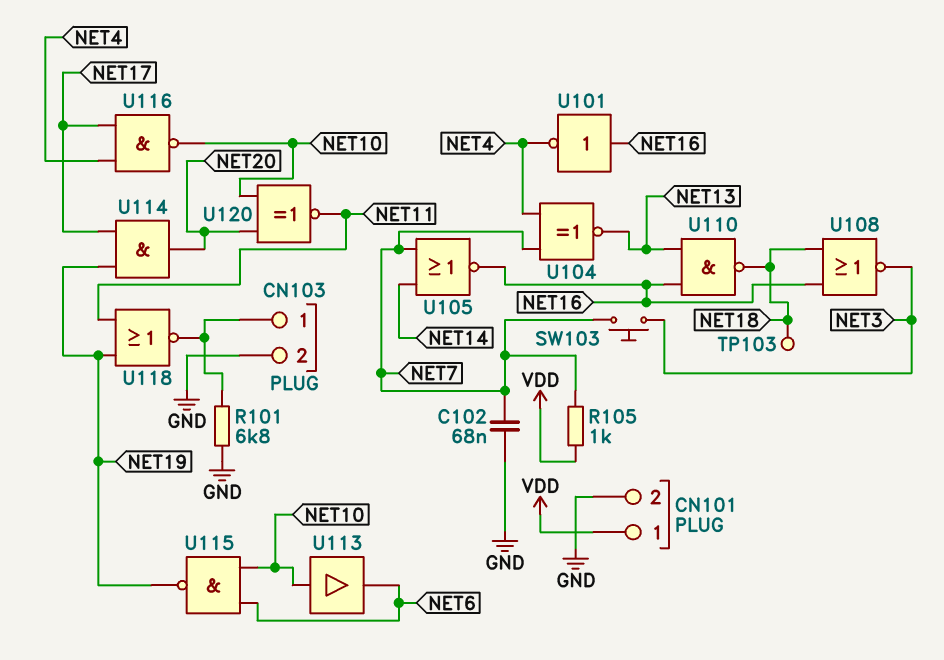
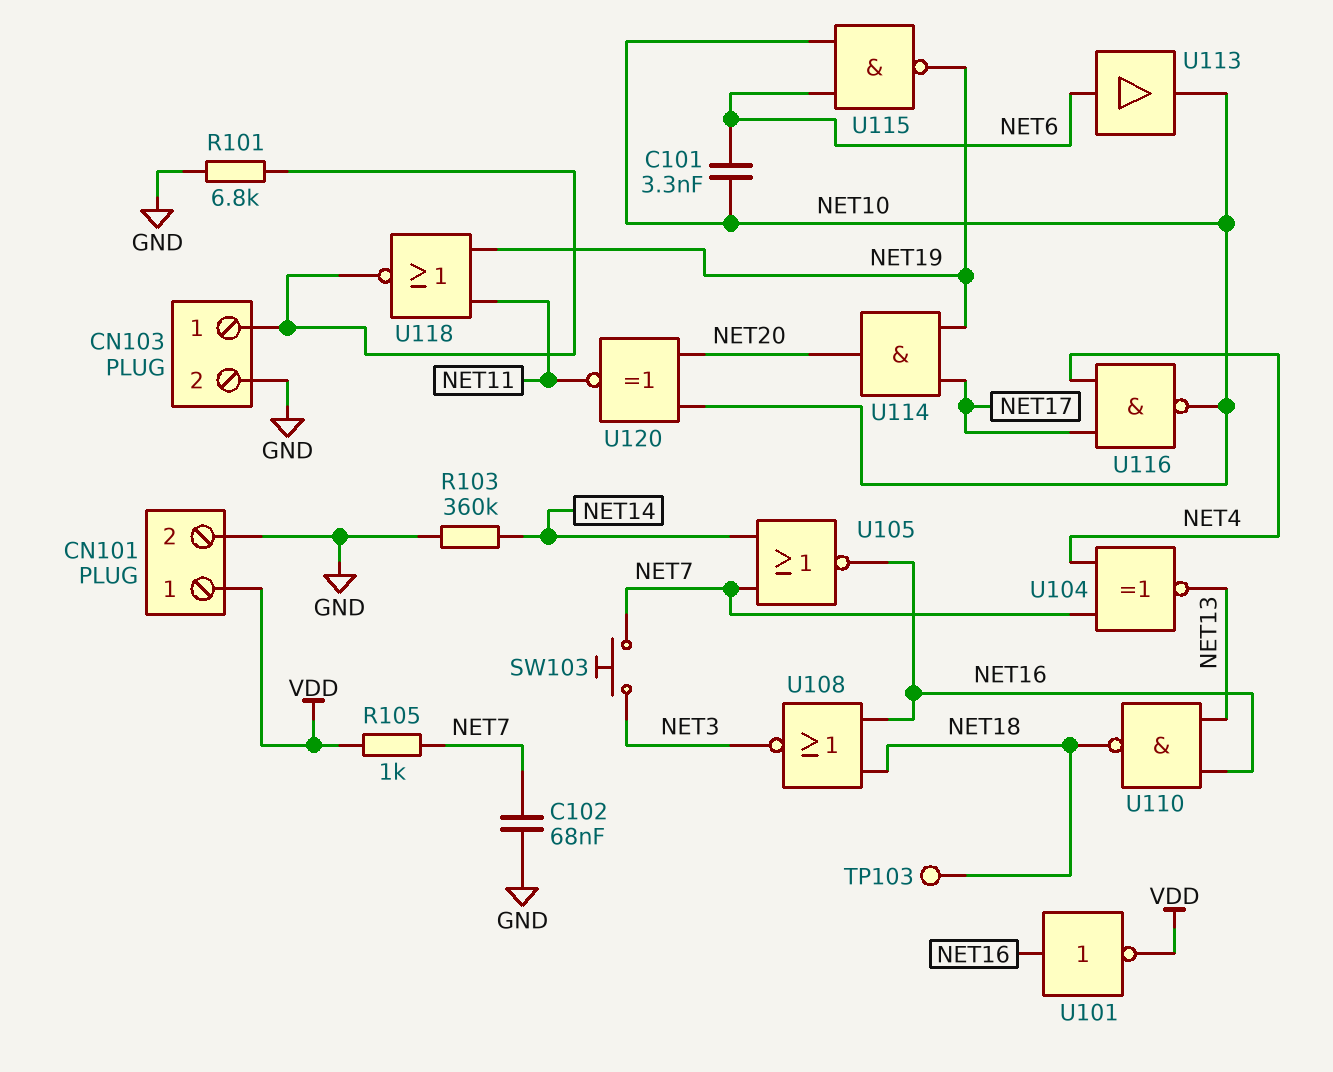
C101: none -> 3.3nF (NET6, NET10)
R103: none -> 360k (GND, NET14)
U101: NOT (in NET16, out NET4) -> NOT (in NET16, out VDD)
U113: buffer (in NET10, out NET6) -> buffer (in NET6, out NET10)

